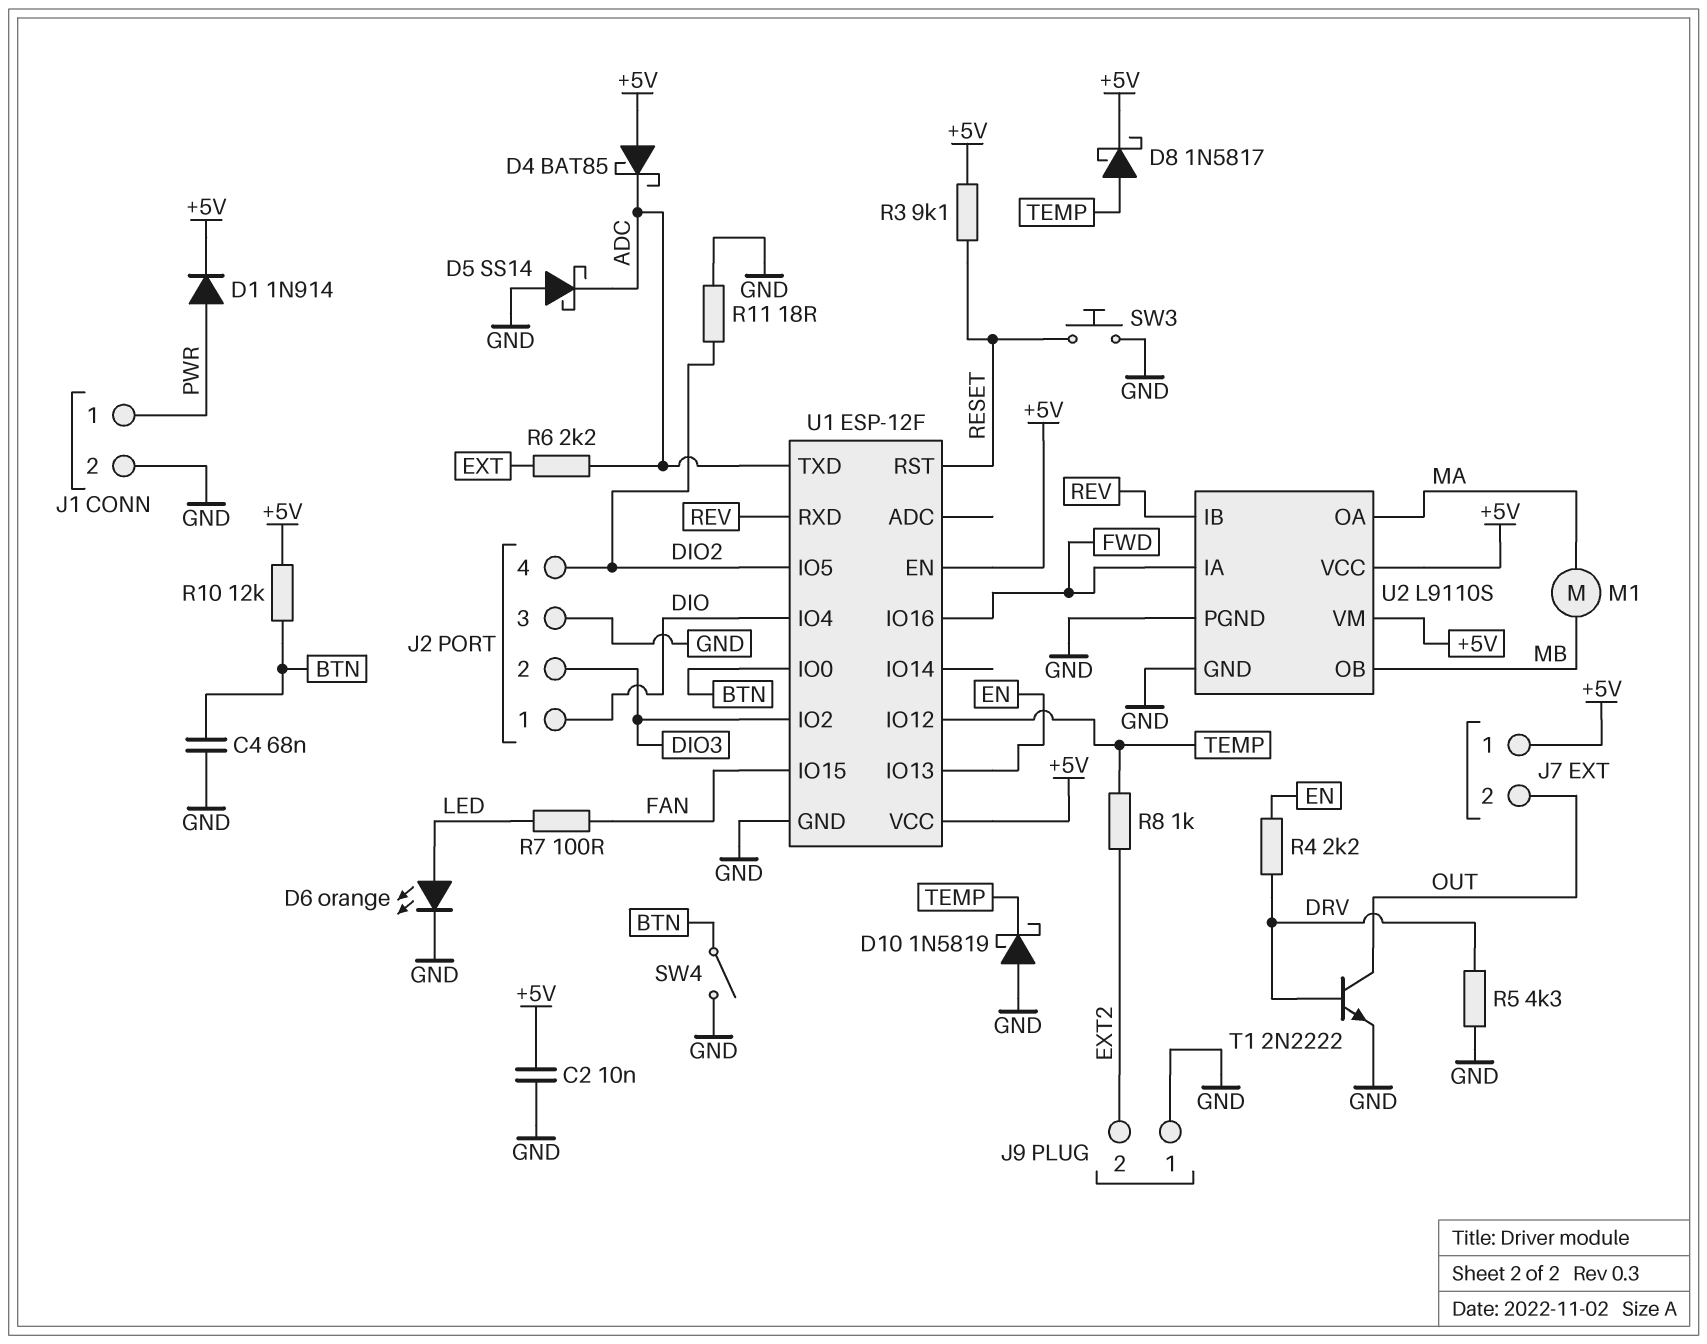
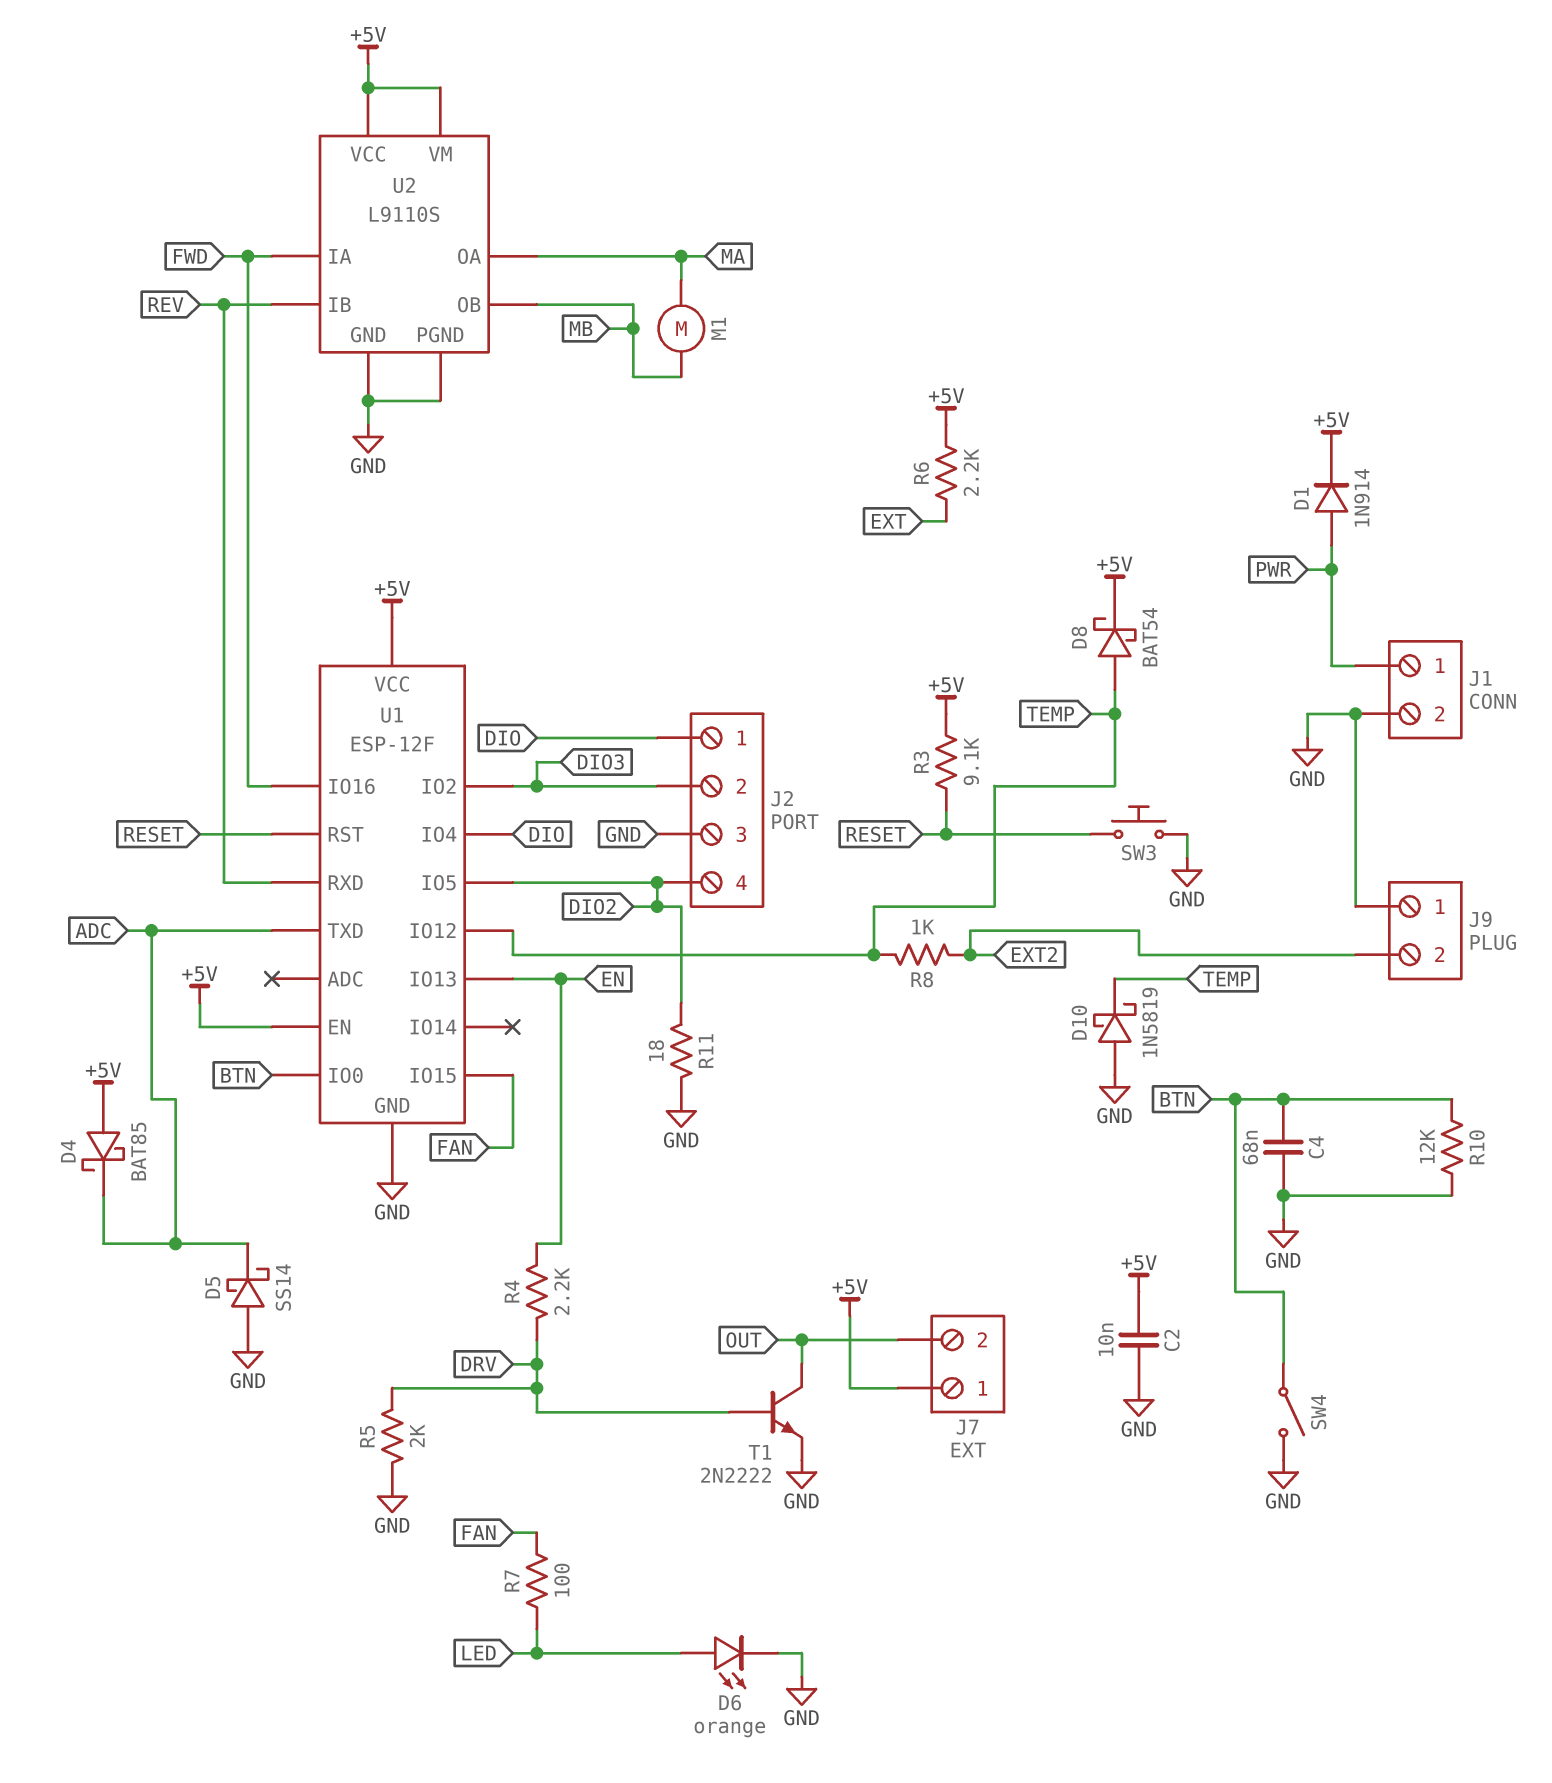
D8: schottky 1N5817 (A TEMP, K +5V) -> schottky BAT54 (A TEMP, K +5V)
R5: 4.3k (DRV, GND) -> 2k (DRV, GND)
R6: 2.2k (ADC, EXT) -> 2.2k (+5V, EXT)
R10: 12k (+5V, BTN) -> 12k (BTN, GND)

